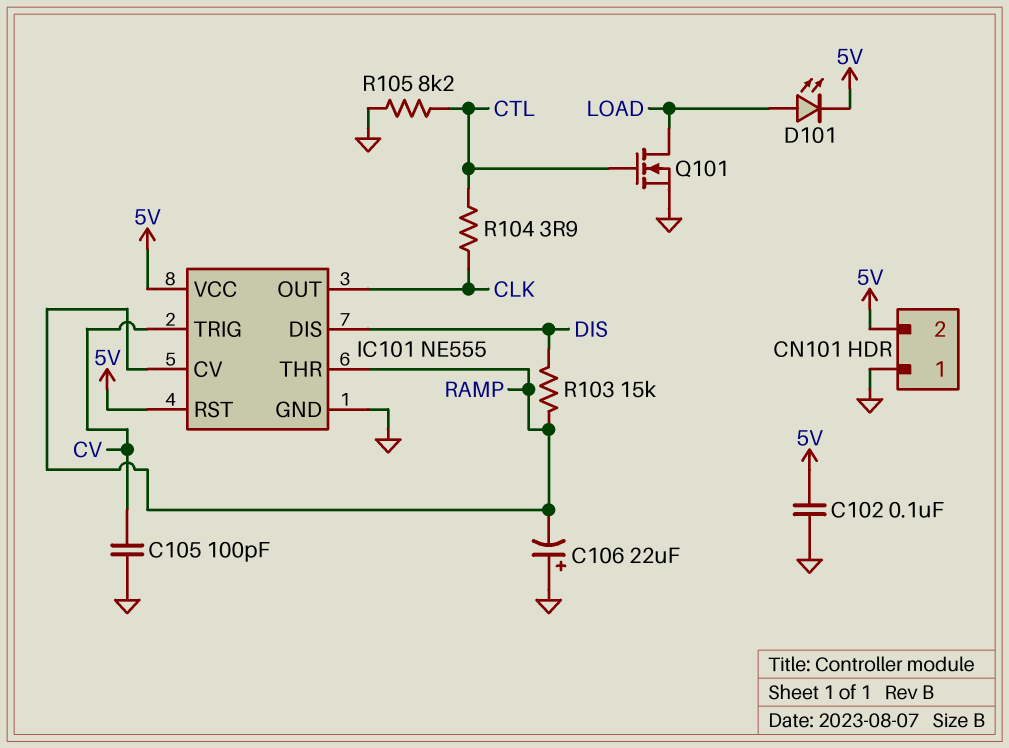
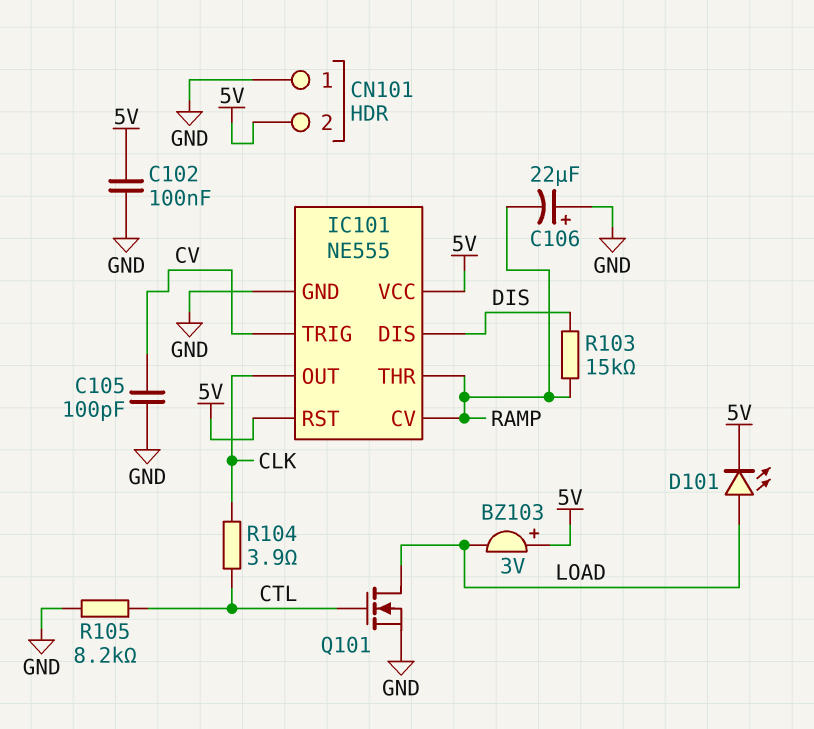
BZ103: none -> buzzer 3V (plus 5V, minus LOAD)

